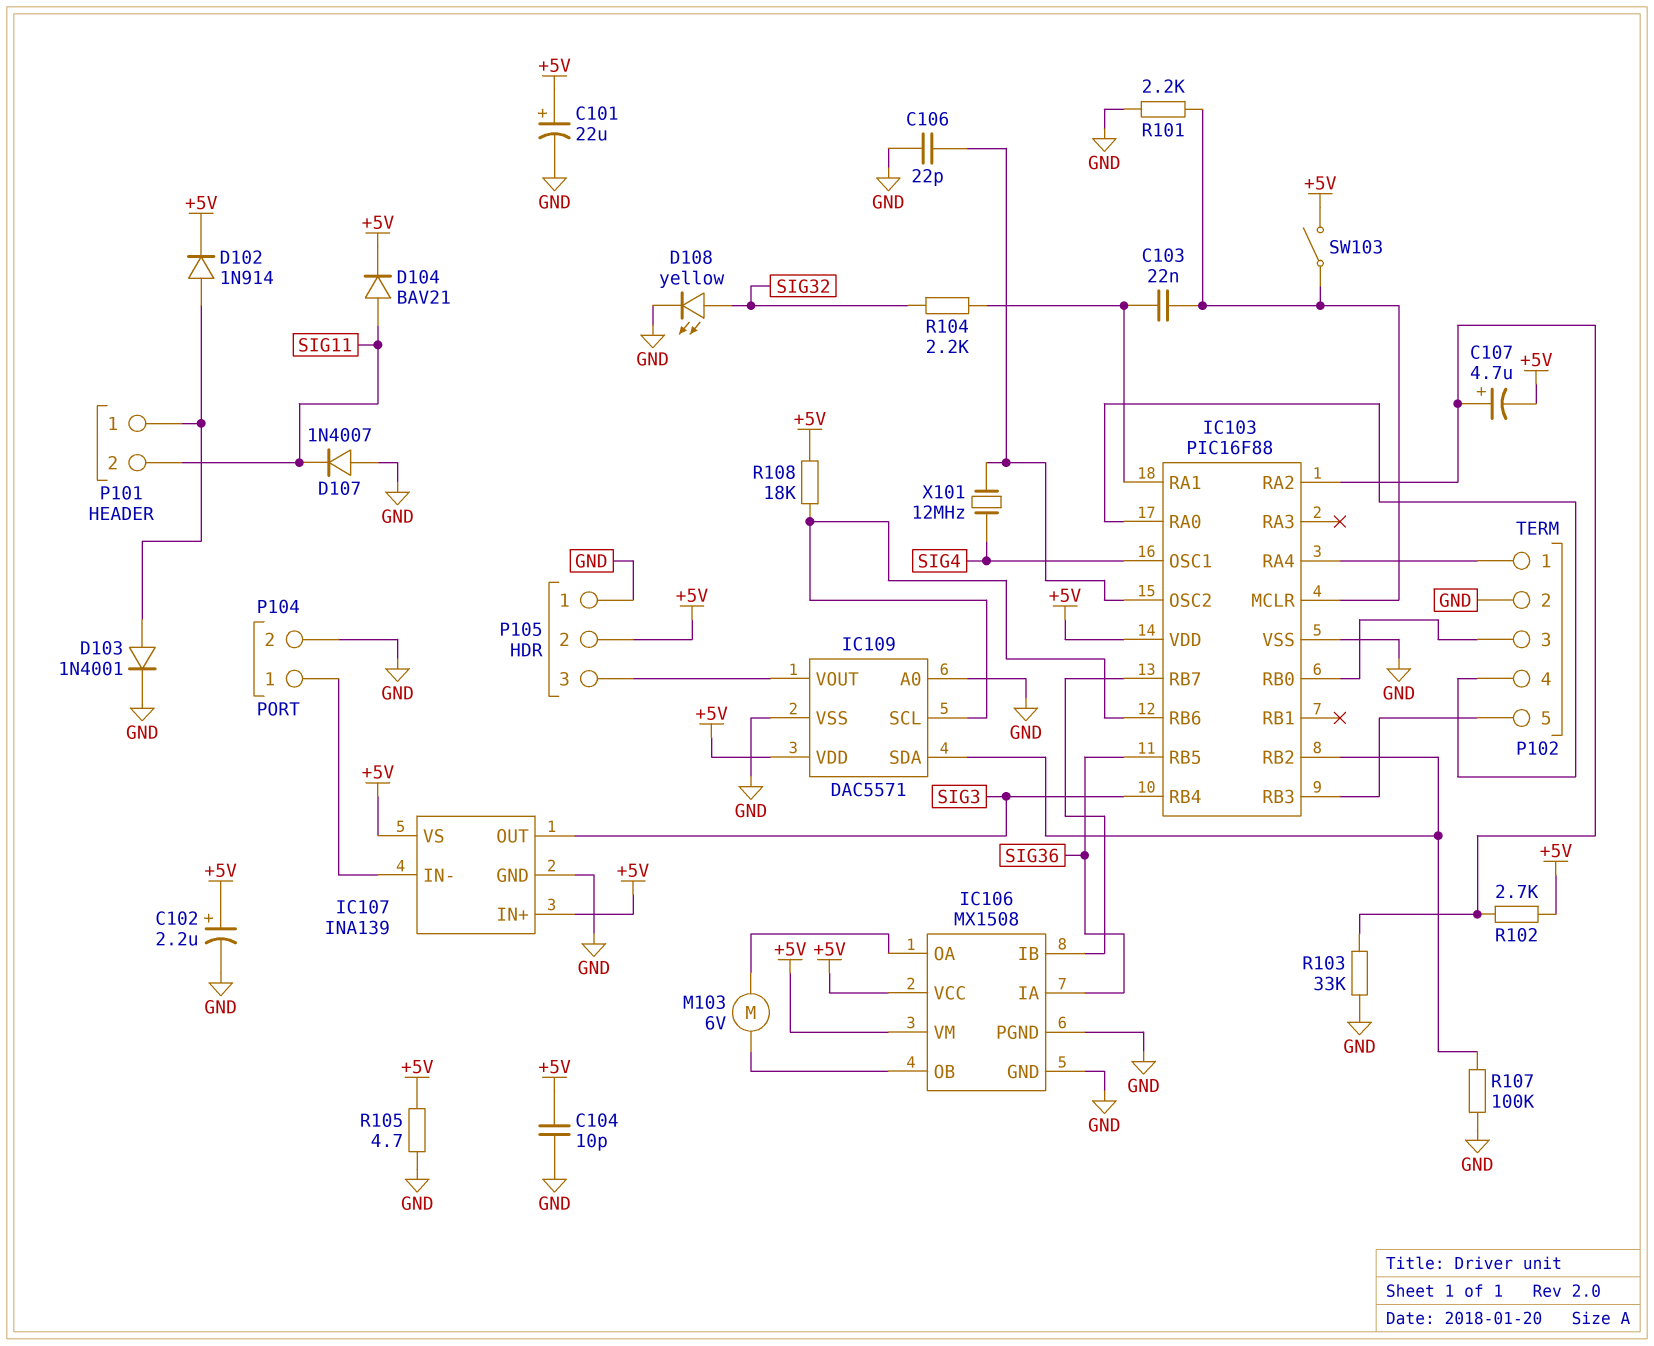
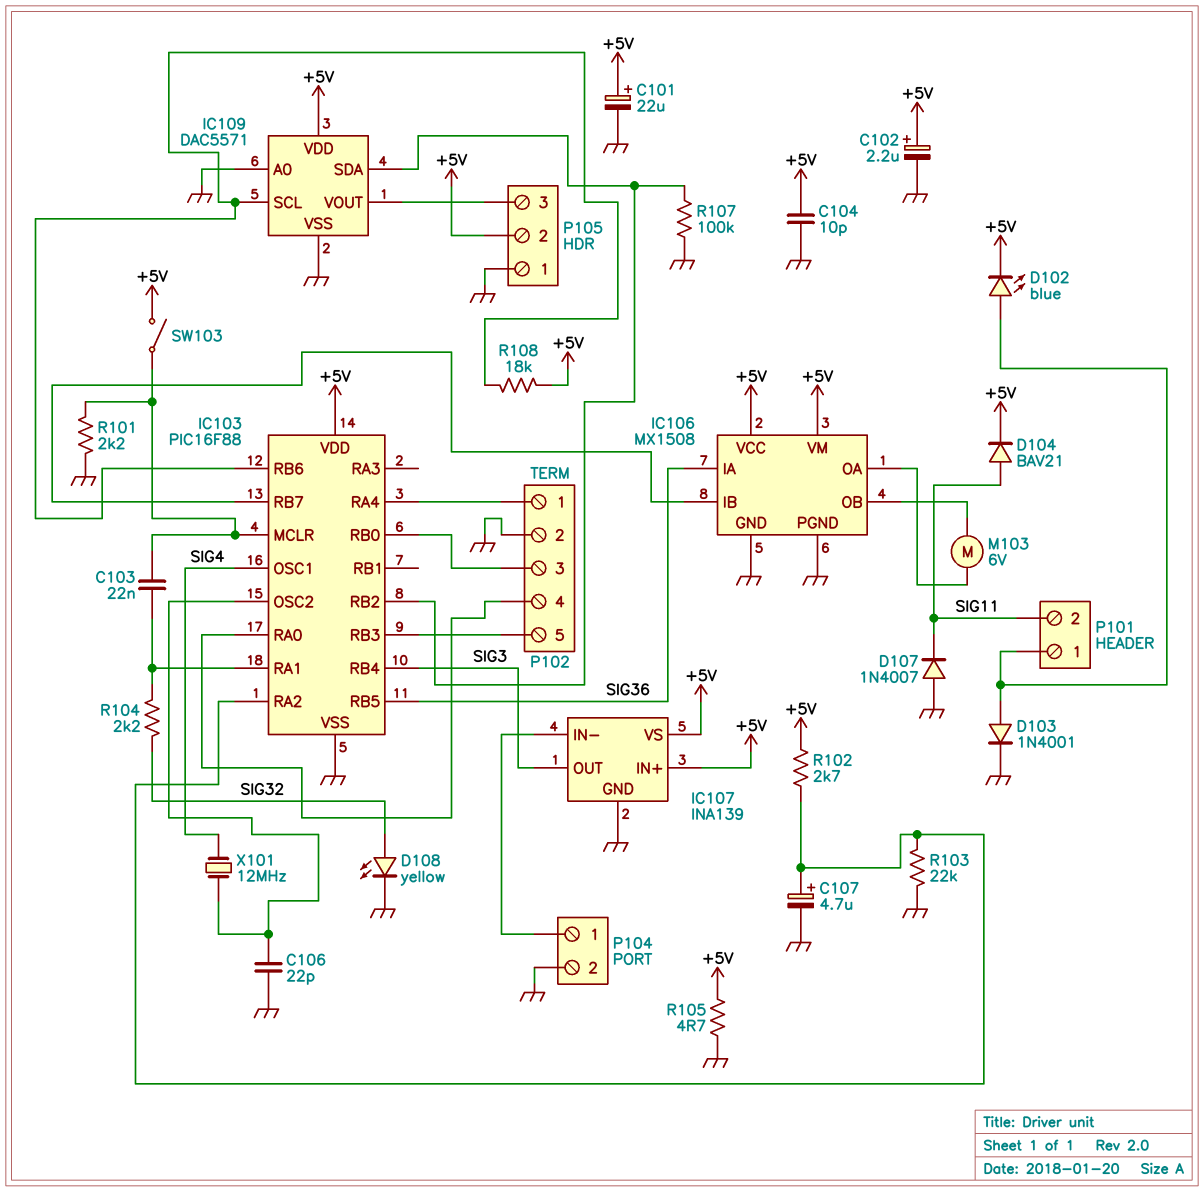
C107: 4.7uF (plus IC103/RA2, minus +5V) -> 4.7uF (plus IC103/RA2, minus GND)
D102: diode 1N914 (A P101/1, K +5V) -> LED blue (A P101/1, K +5V)
R103: 33k (GND, IC103/RA2) -> 22k (GND, IC103/RA2)

